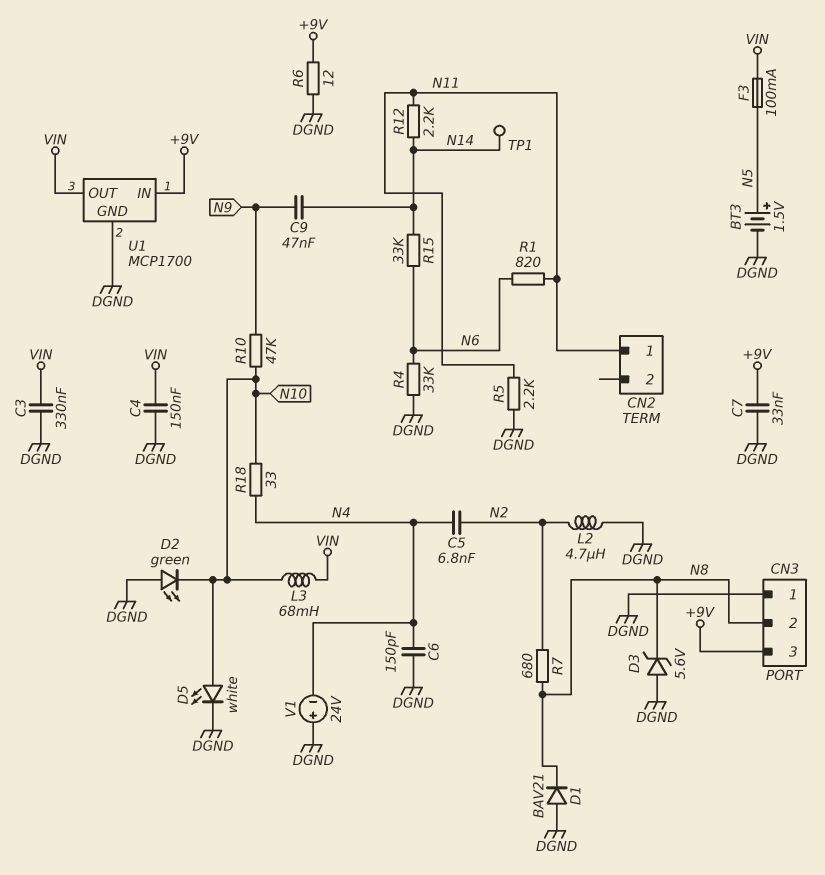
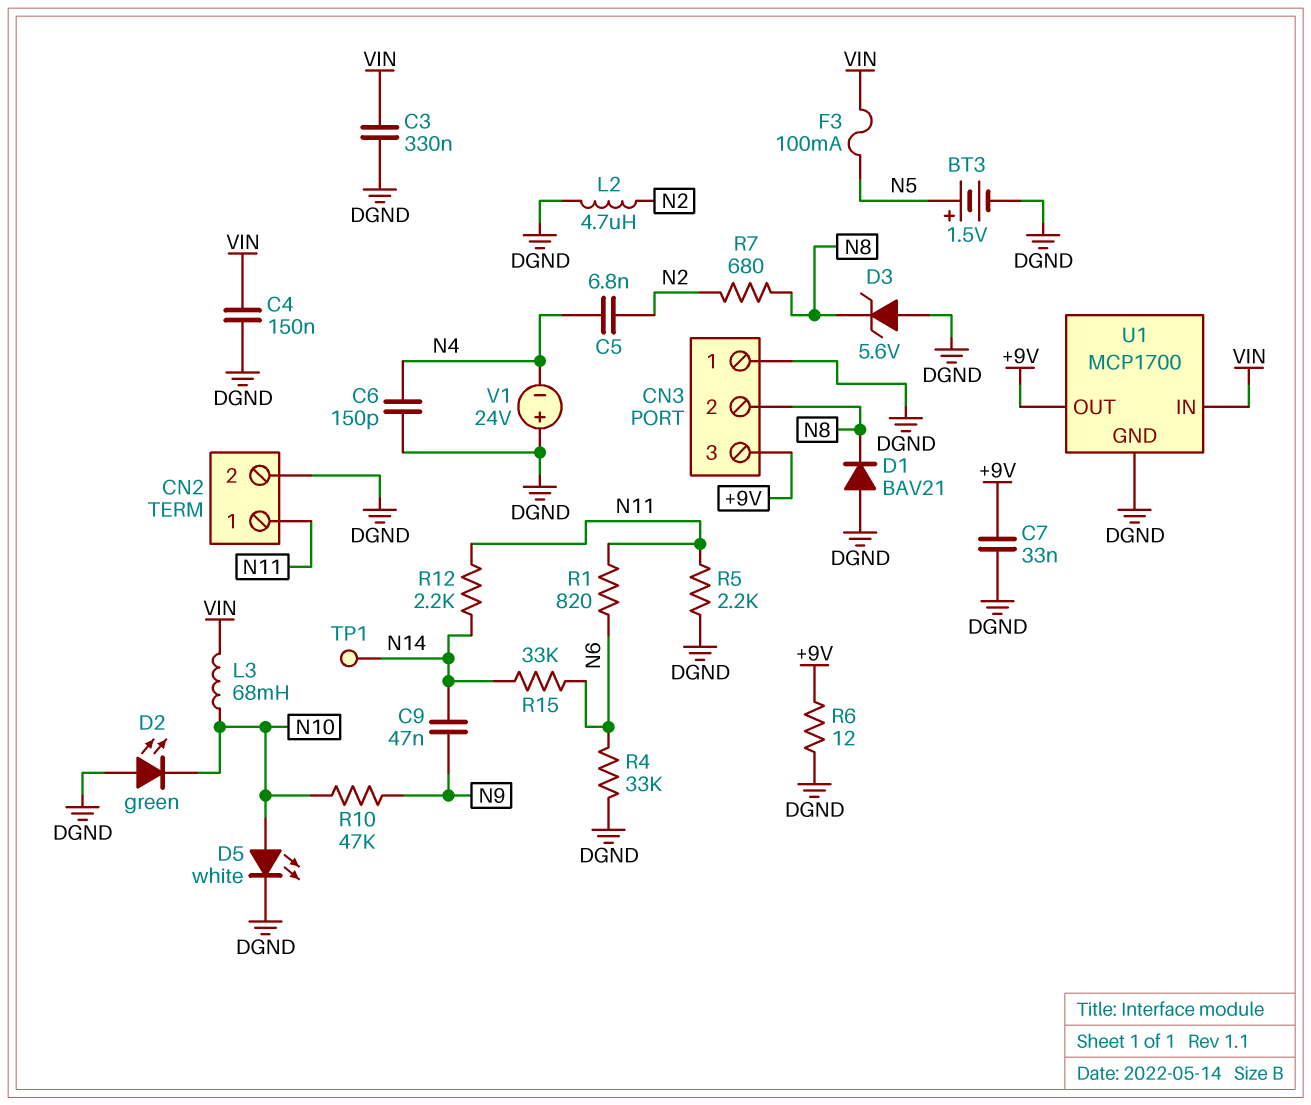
CN2 pin 2: none -> DGND
R18: 33 (N4, N10) -> none
U1 pin IN: +9V -> VIN
U1 pin OUT: VIN -> +9V

